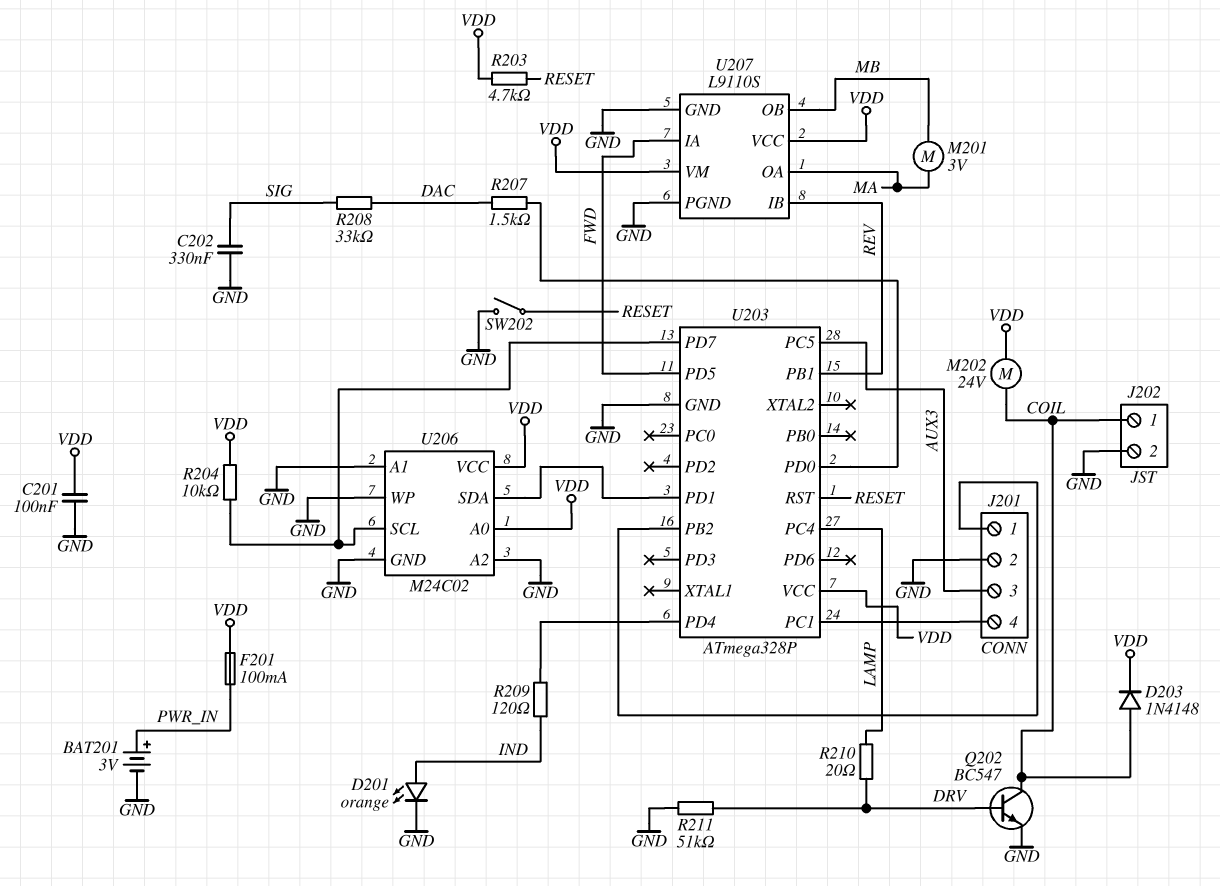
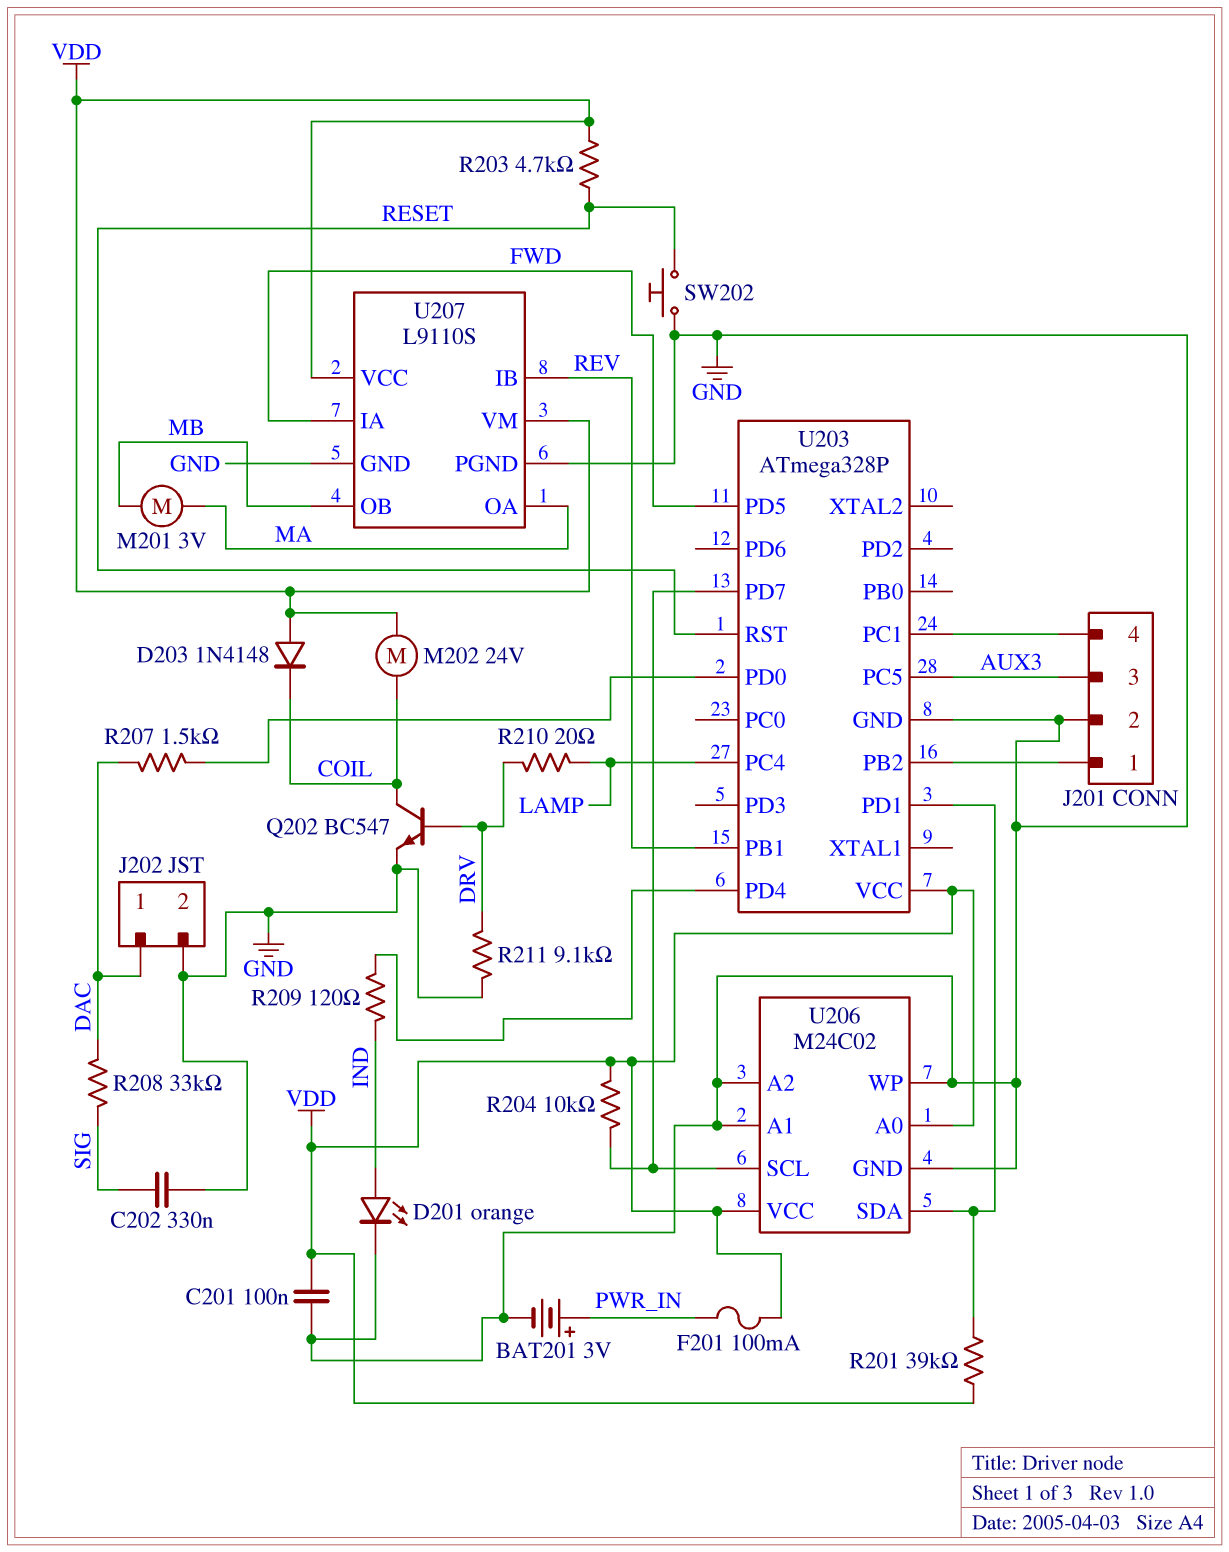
D203: diode 1N4148 (A COIL, K VDD) -> diode 1N4148 (A VDD, K COIL)
J202 pin 1: COIL -> DAC
R201: none -> 39k (U203/PD1, VDD)
R211: 51k (DRV, GND) -> 9.1k (DRV, GND)
SW202: switch (GND, RESET) -> button (GND, RESET)

